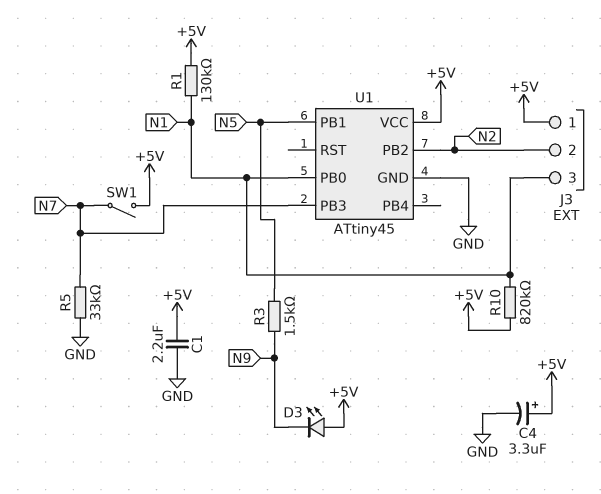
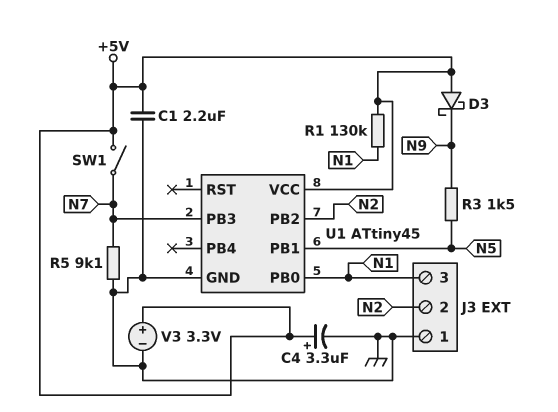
D3: LED (A +5V, K N9) -> schottky (A +5V, K N9)
J3 pin 1: +5V -> GND
R5: 33k (GND, N7) -> 9.1k (GND, N7)
R10: 820k (+5V, N1) -> none
V3: none -> 3.3V (plus +5V, minus GND)

